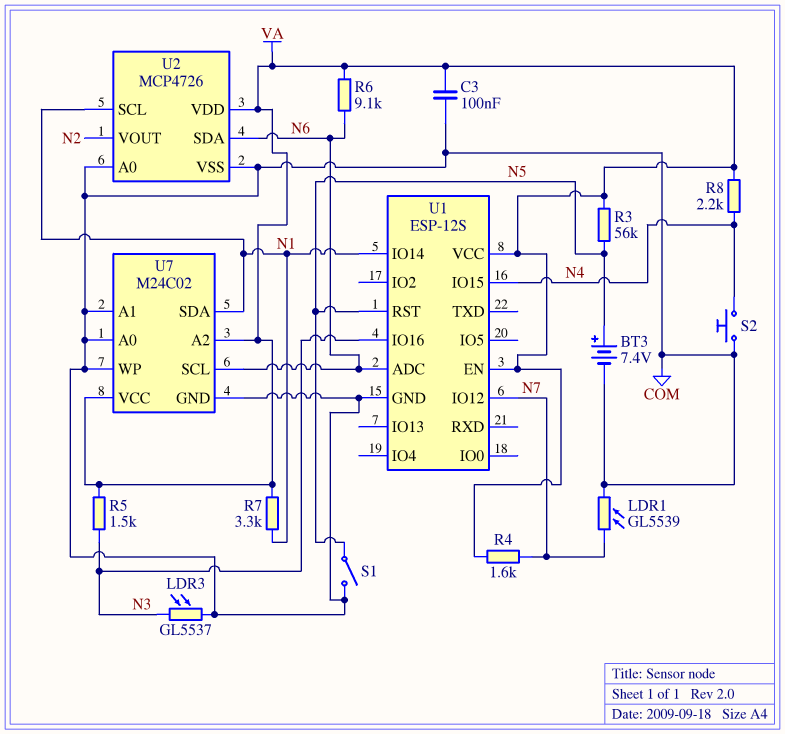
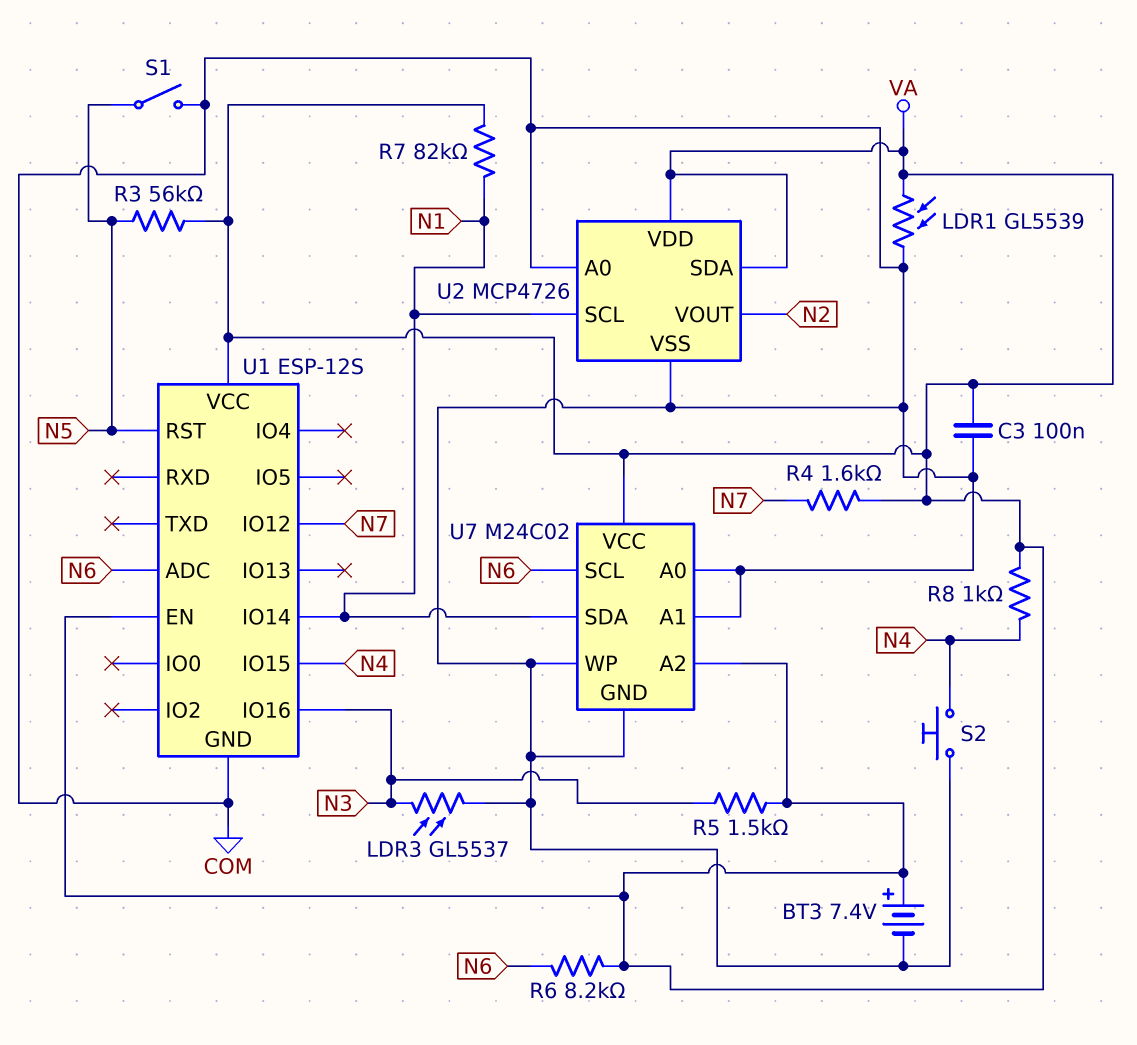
BT3: 7.4V (plus N5, minus COM) -> 7.4V (plus VA, minus COM)
LDR1: GL5539 (COM, N7) -> GL5539 (COM, VA)
R6: 9.1k (N6, VA) -> 8.2k (N6, VA)
R7: 3.3k (N1, VA) -> 82k (N1, VA)
R8: 2.2k (N4, VA) -> 1k (N4, VA)
U2 pin SDA: N6 -> VA

